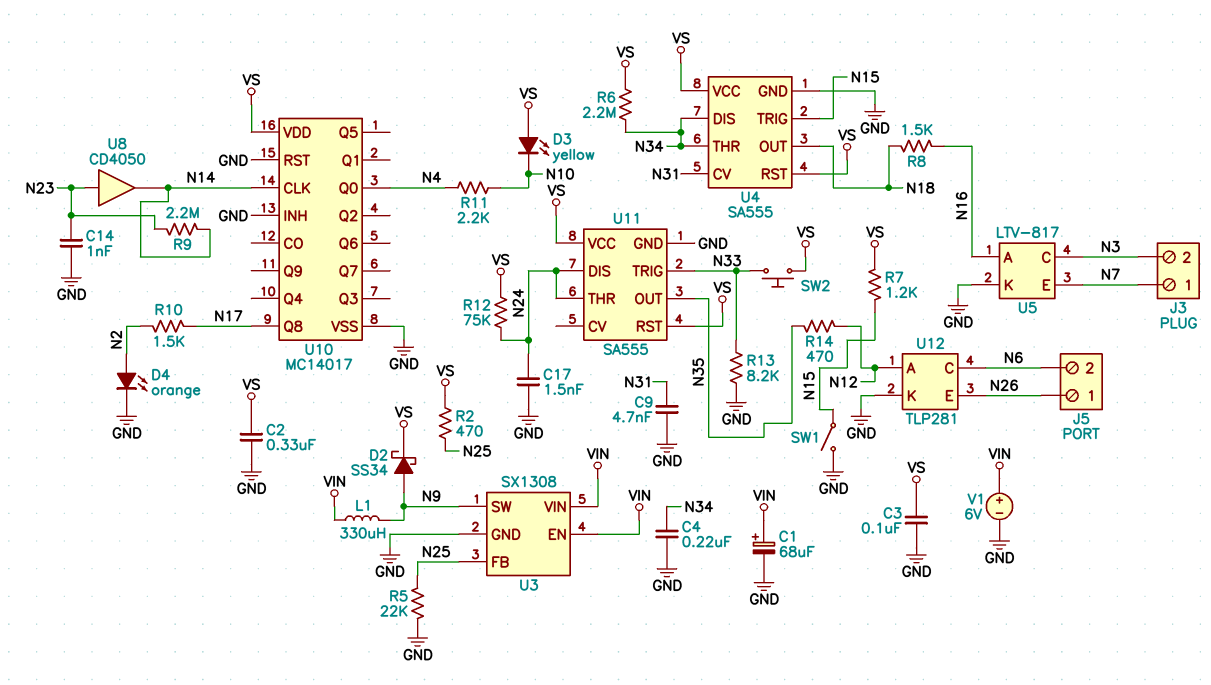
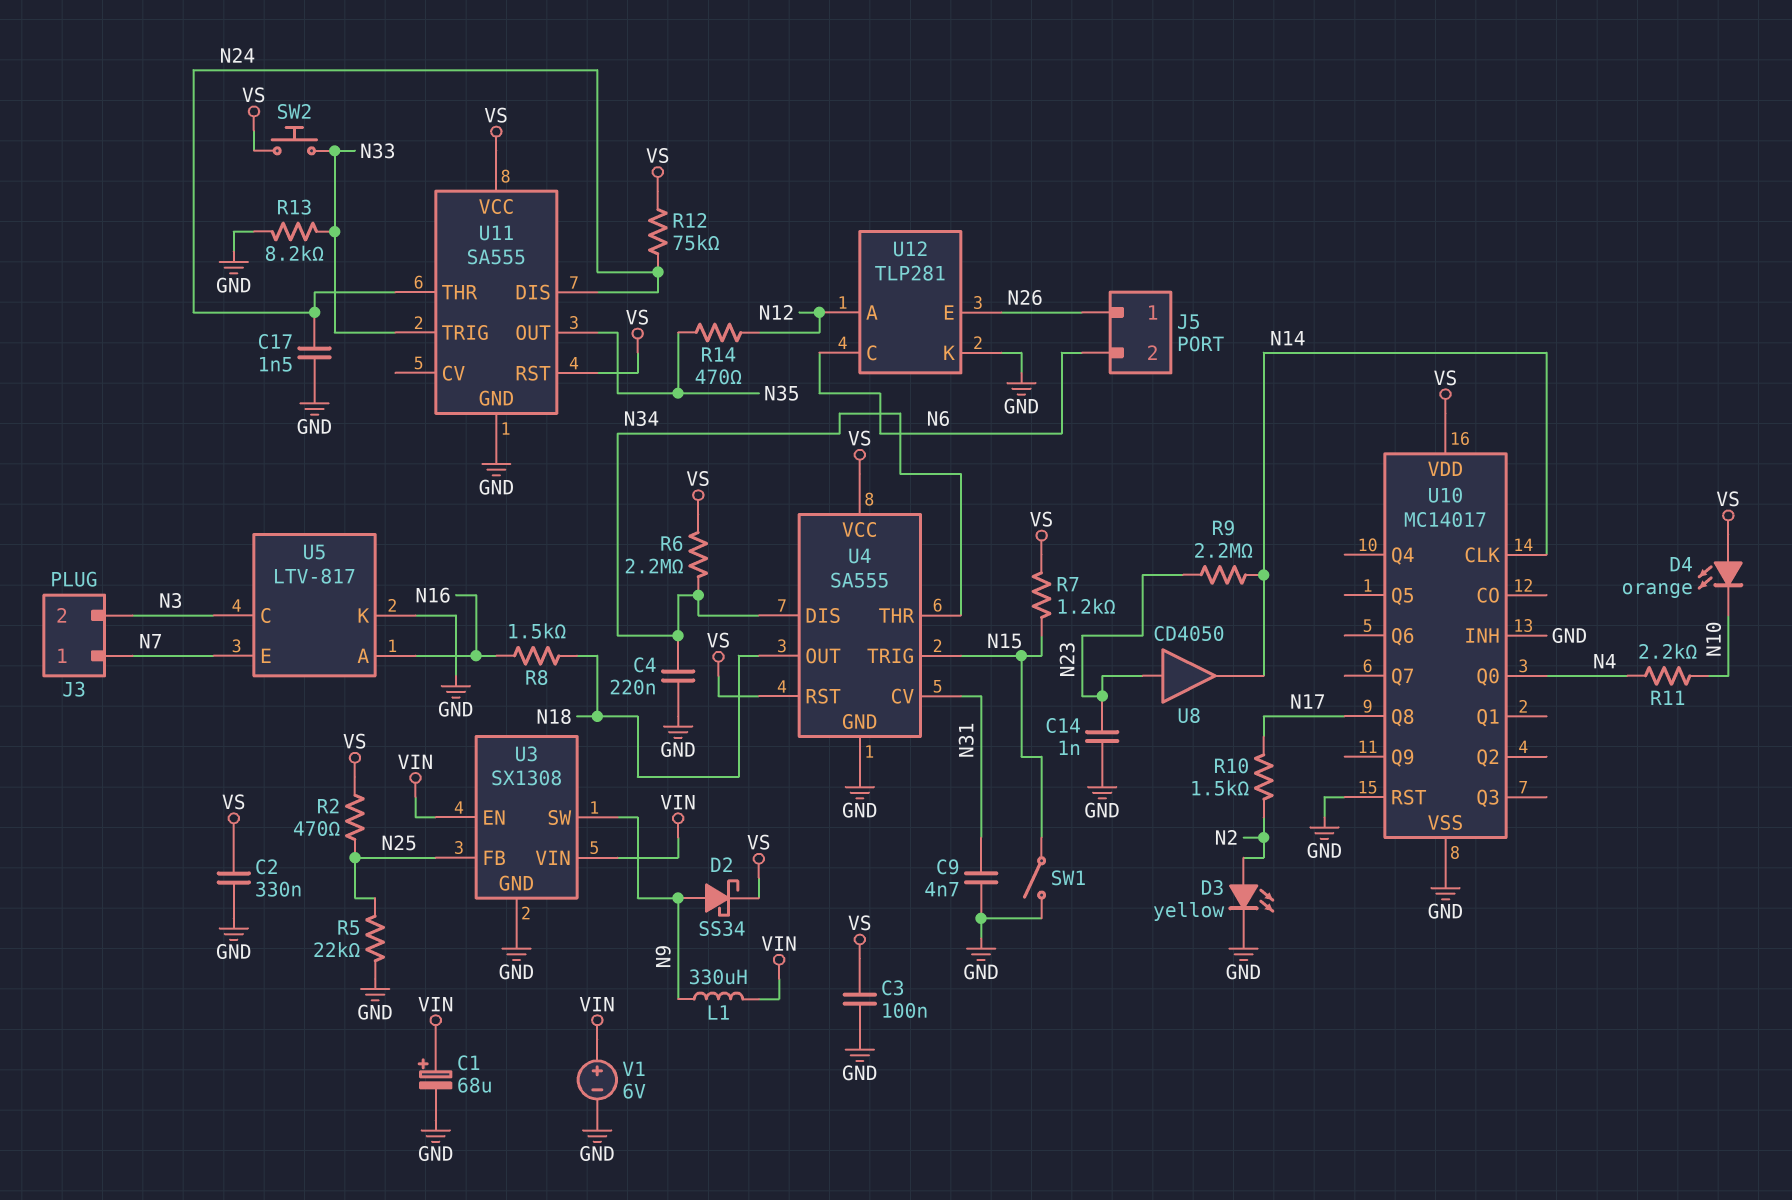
D3: LED yellow (A VS, K N10) -> LED yellow (A N2, K GND)
D4: LED orange (A N2, K GND) -> LED orange (A VS, K N10)

